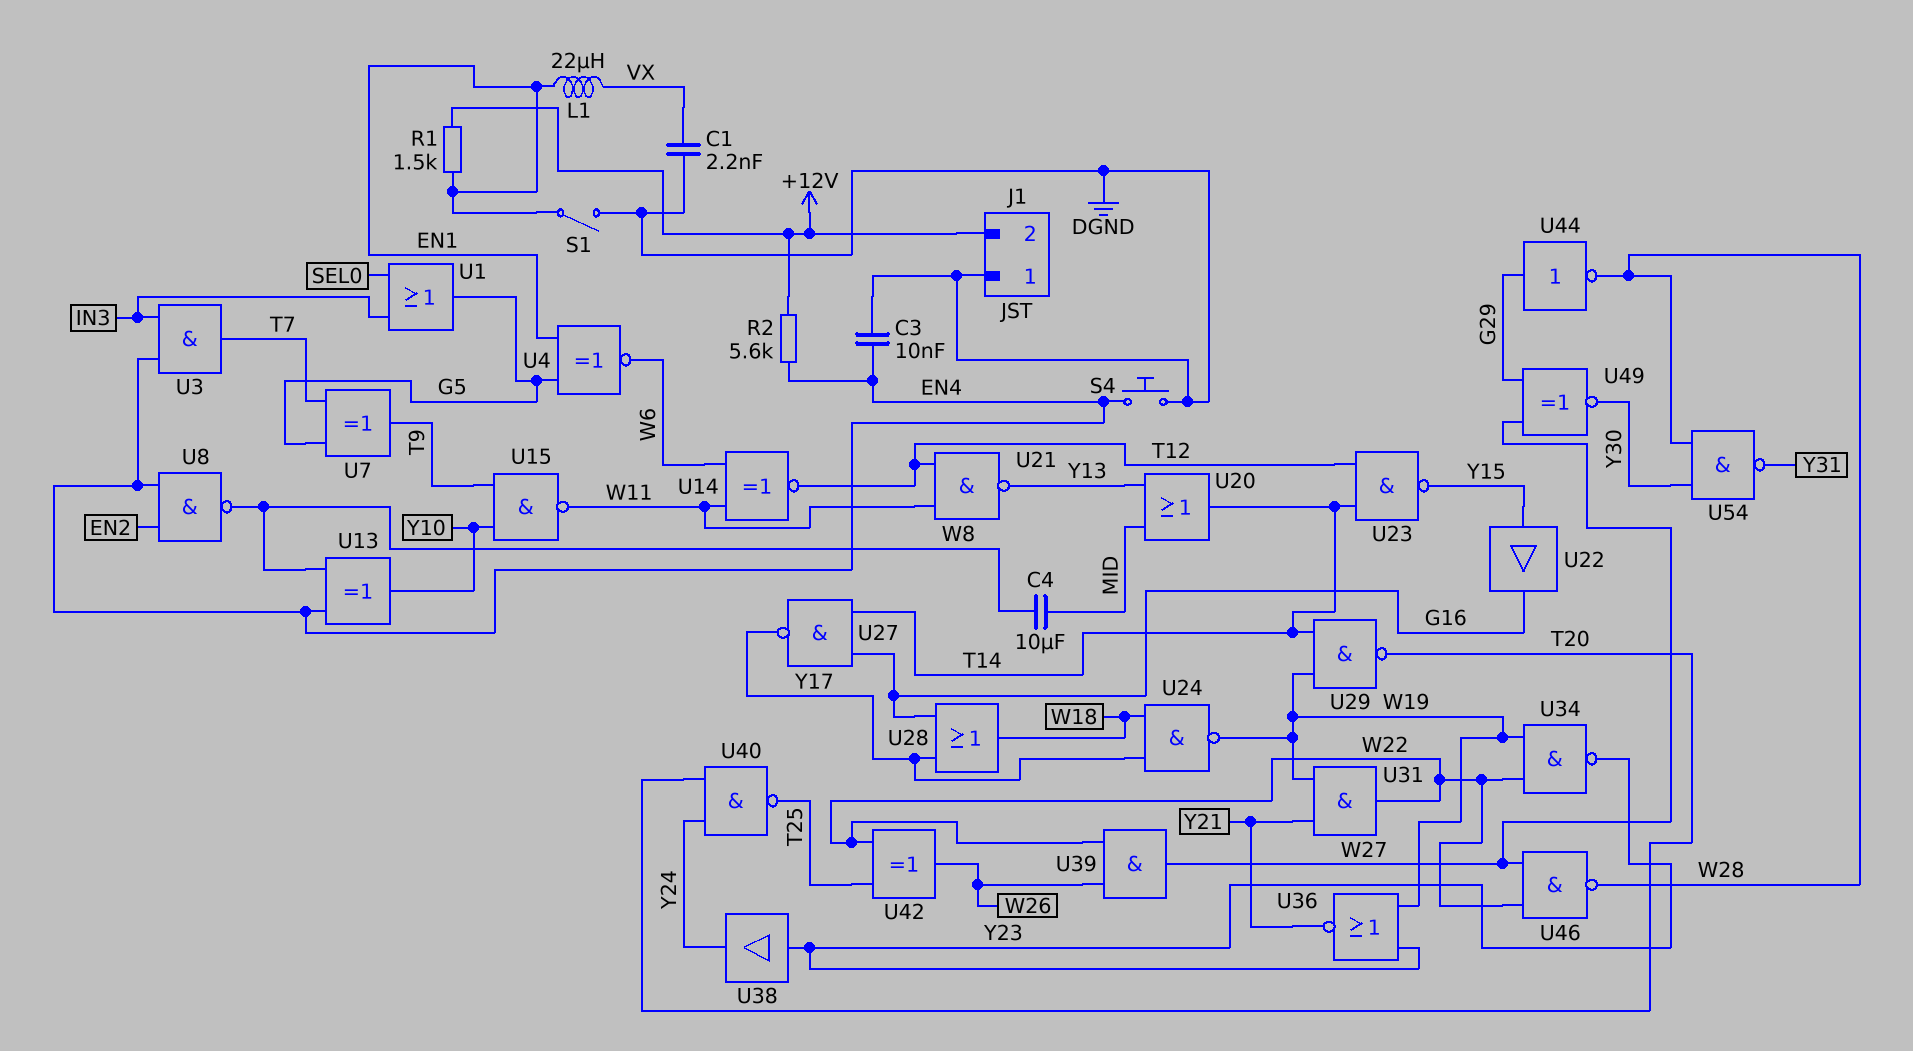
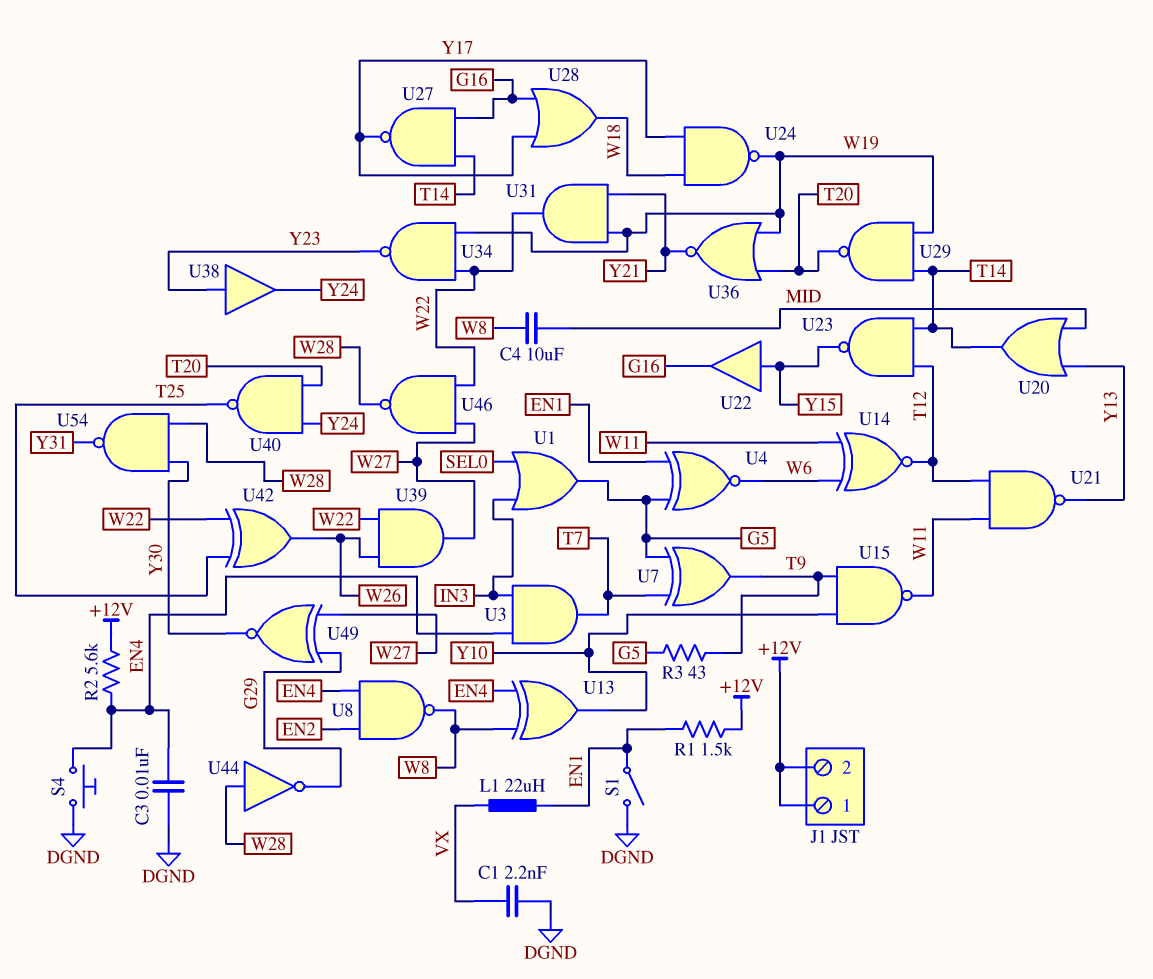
J1 pin 1: DGND -> +12V
R3: none -> 43 (G5, T9)
U36: NOR (in W19, in Y23, out Y21) -> NOR (in T20, in W19, out Y21)
U44: NOT (in G29, out W28) -> NOT (in W28, out G29)

